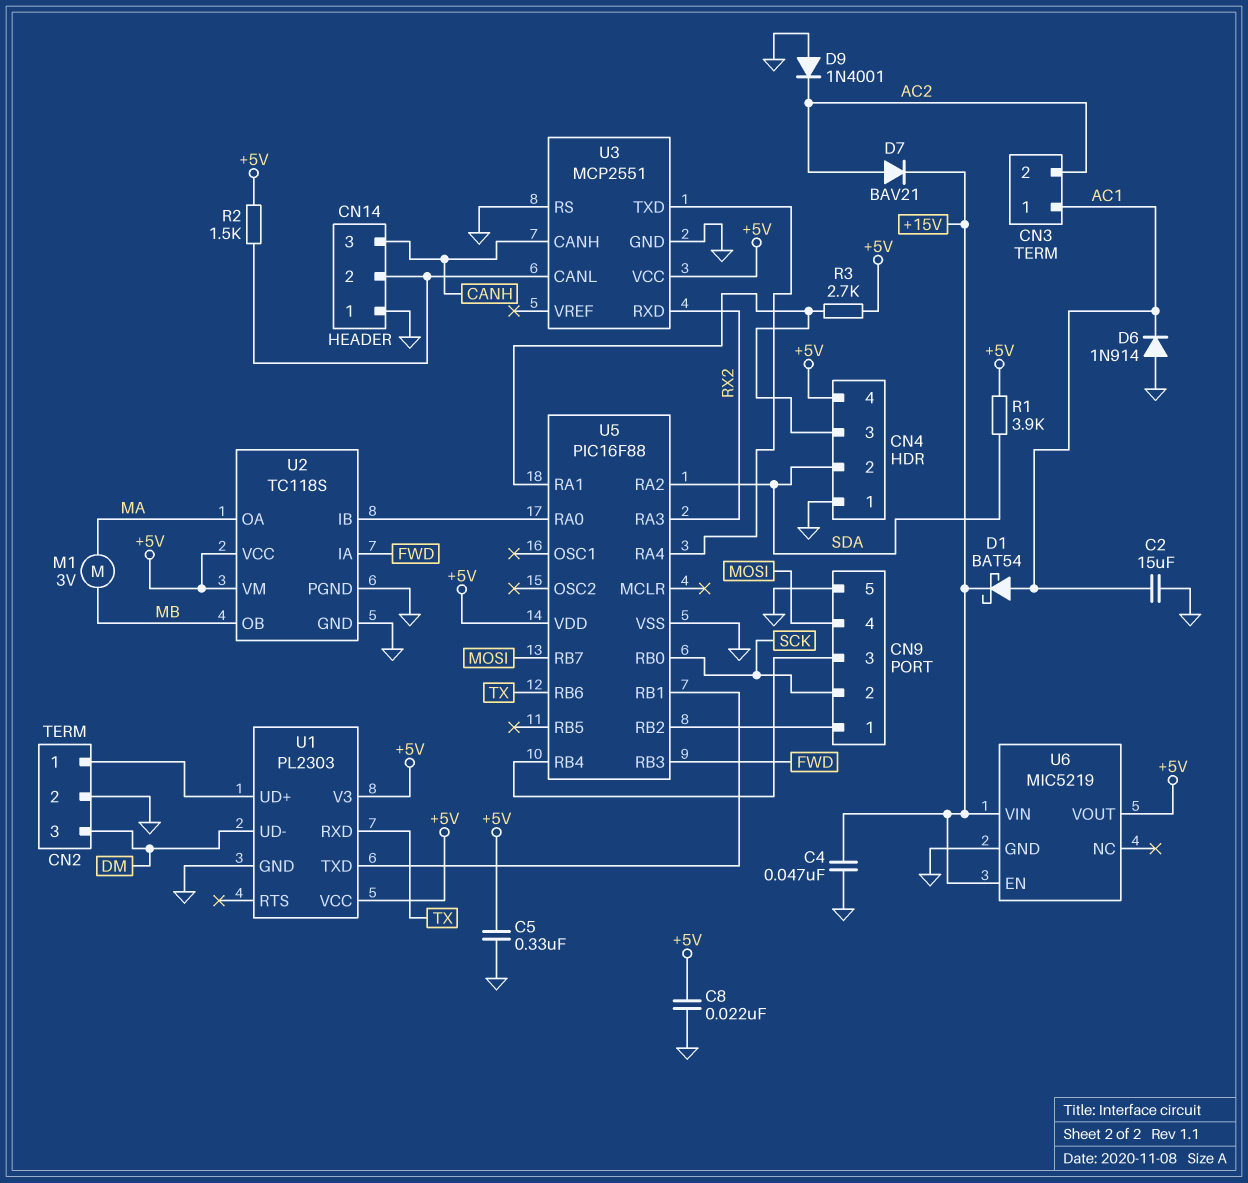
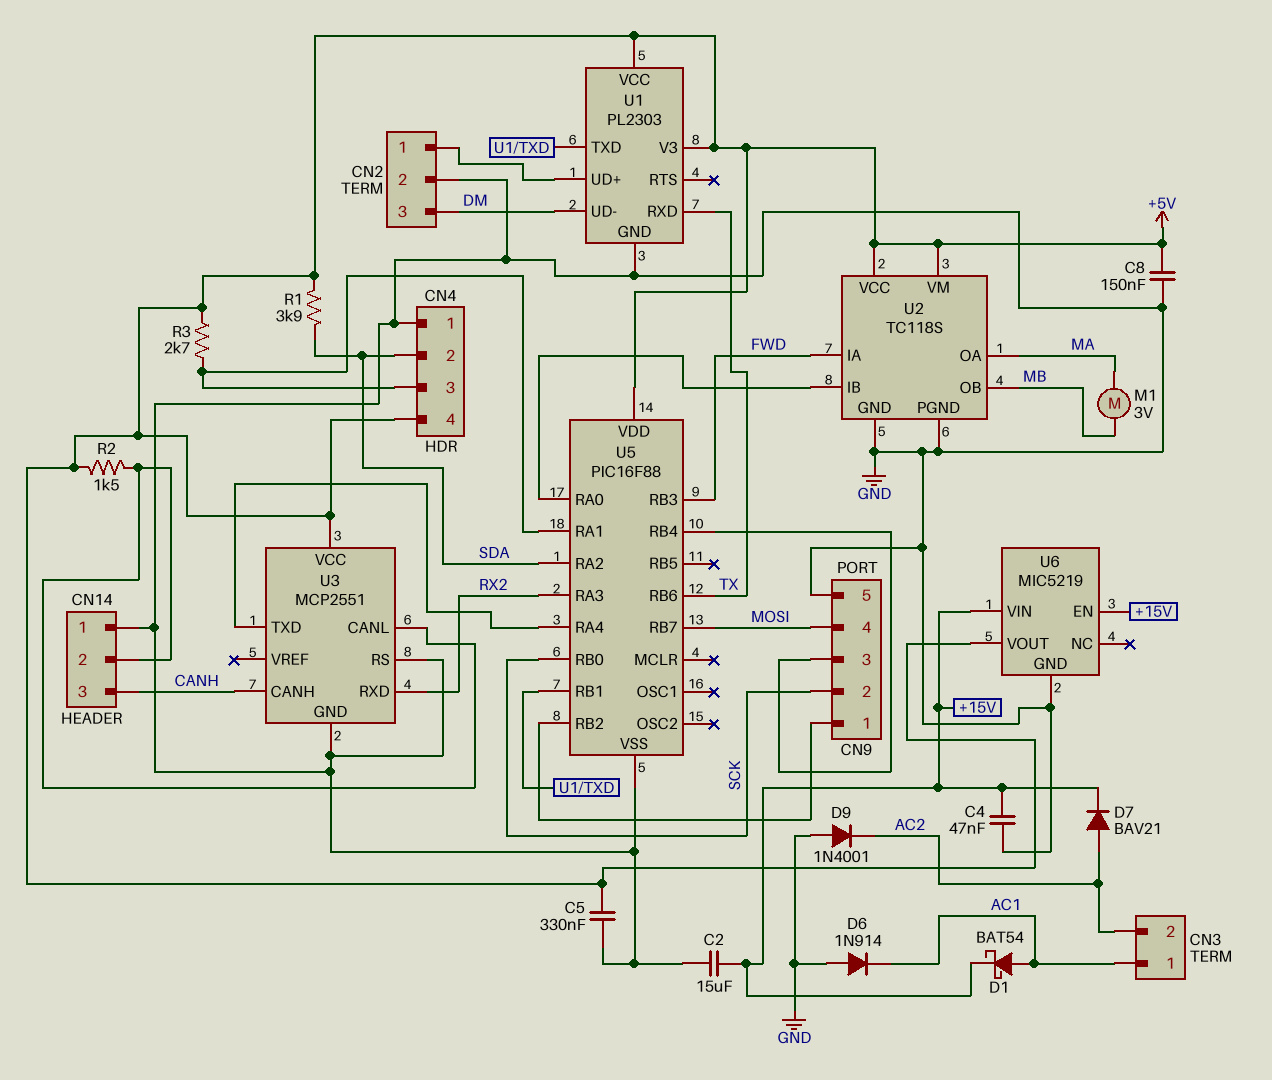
C2: 15uF (AC1, GND) -> 15uF (+15V, GND)
C8: 22nF (+5V, GND) -> 150nF (+5V, GND)

